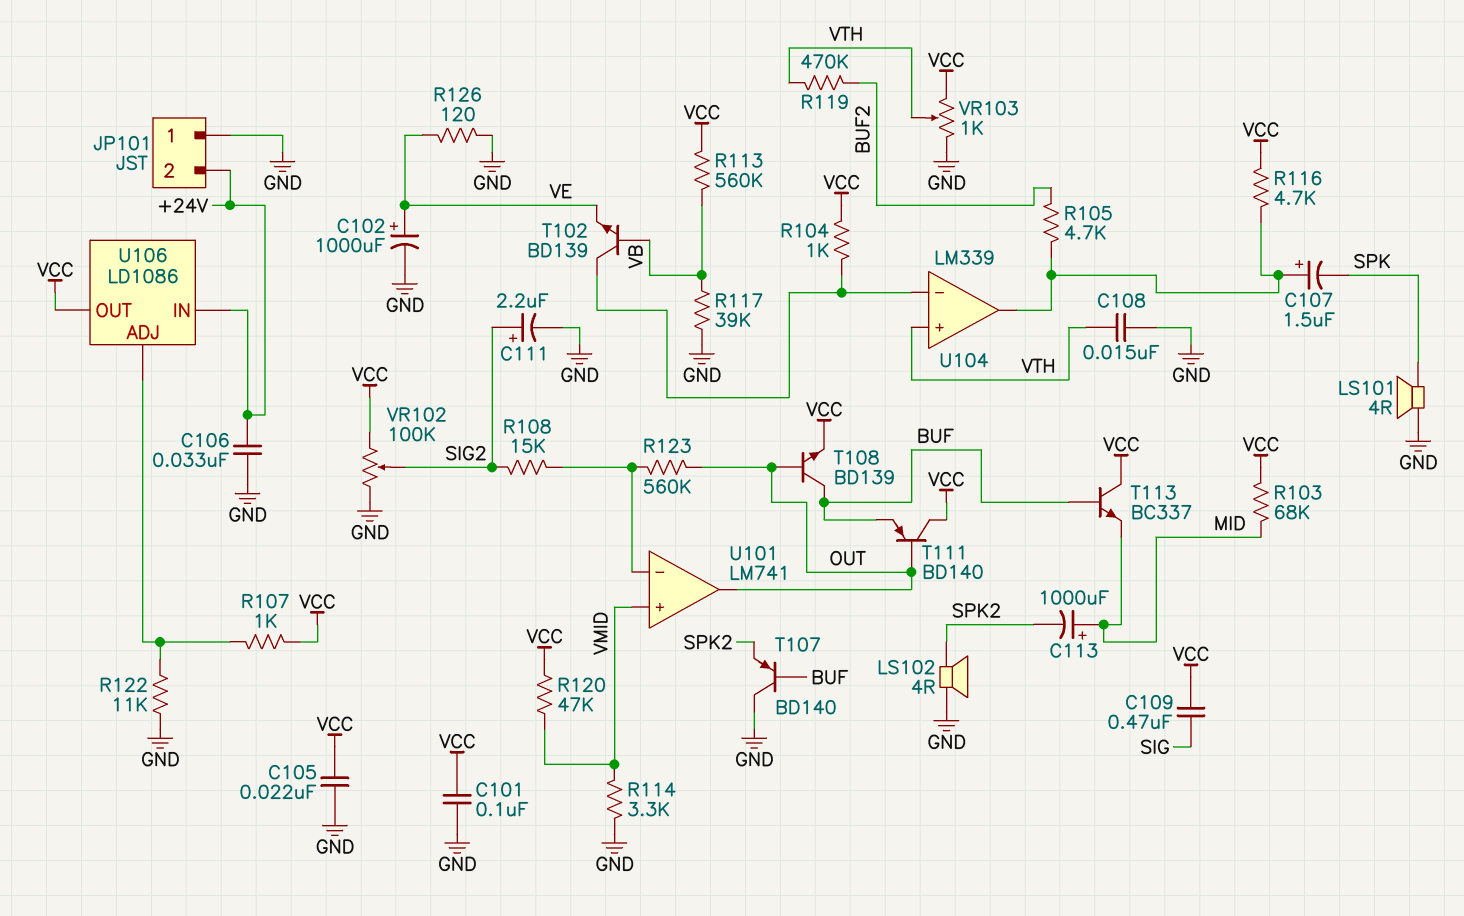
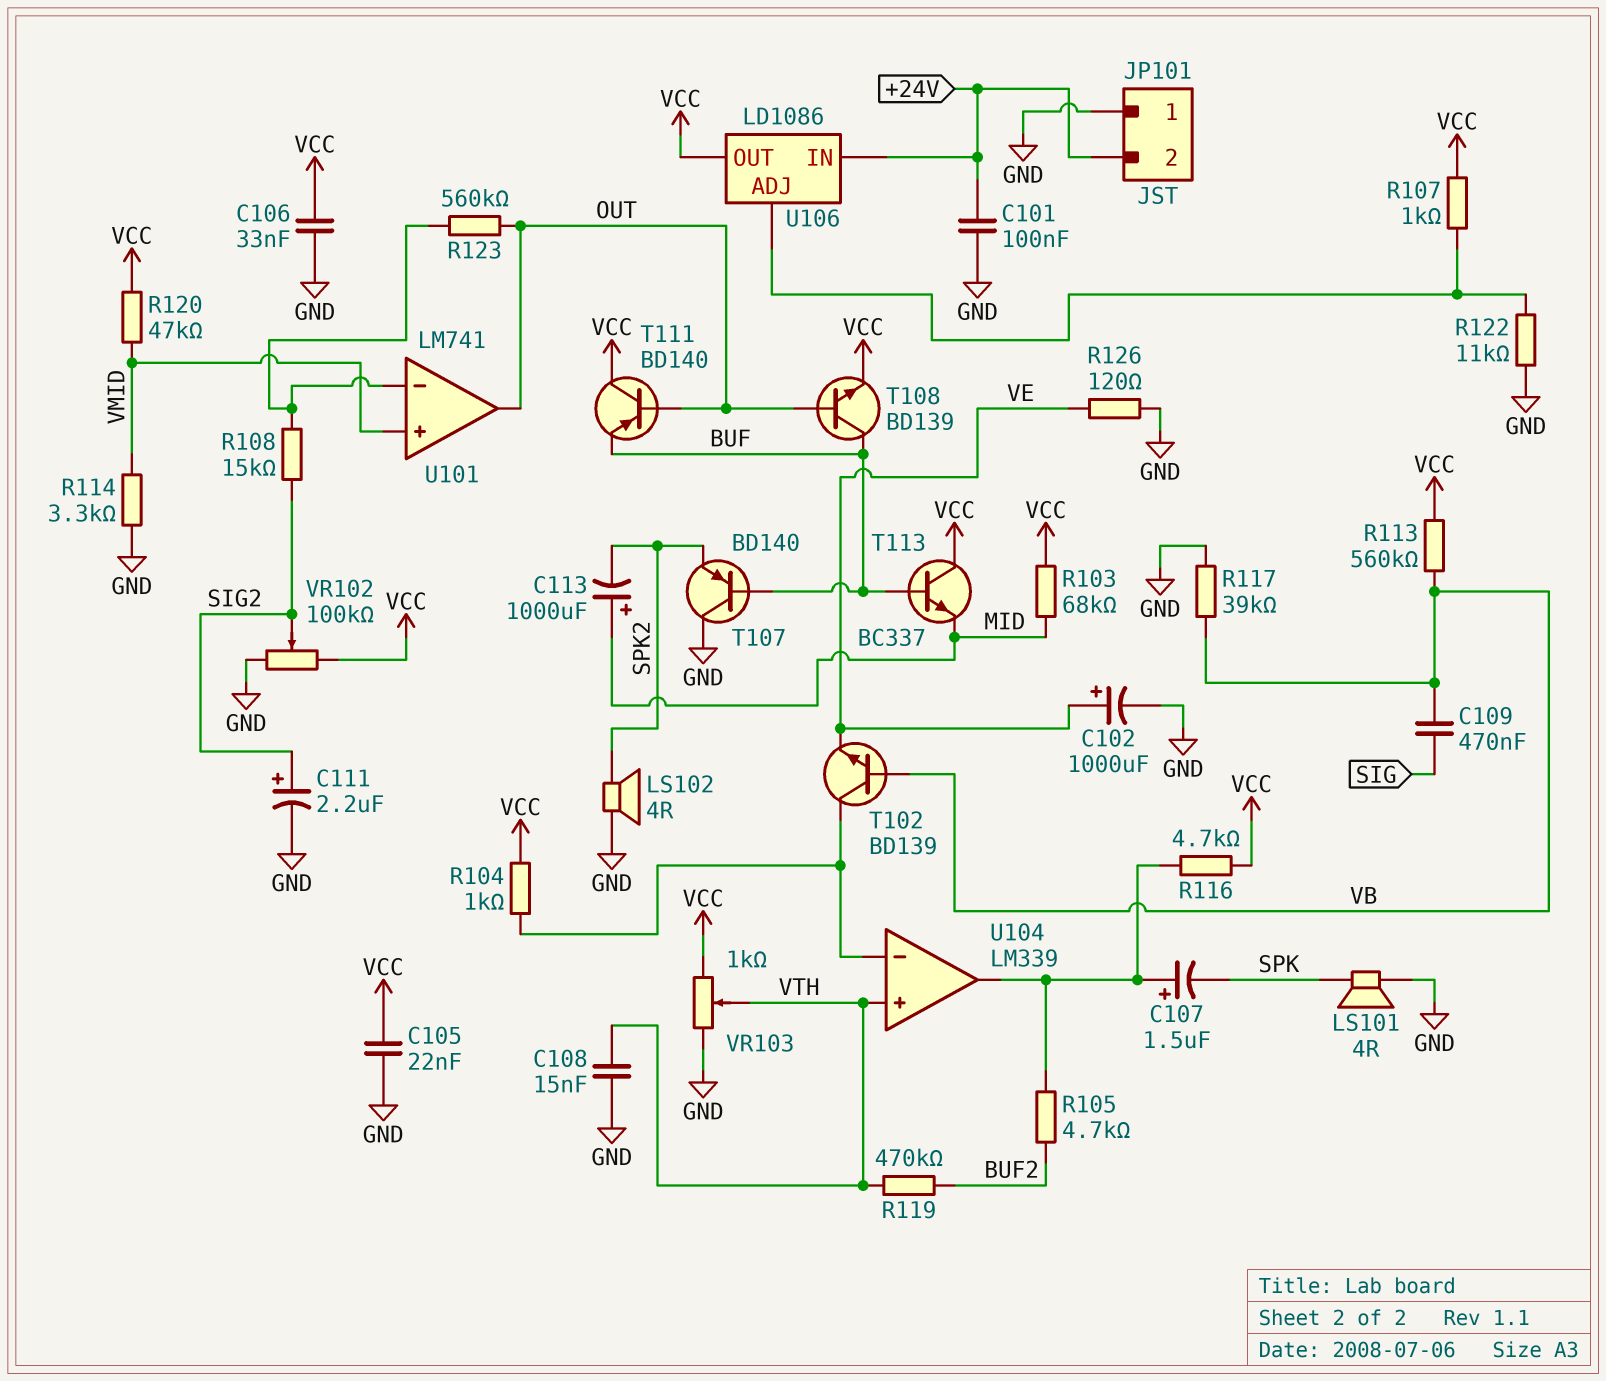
C101: 100nF (GND, VCC) -> 100nF (+24V, GND)
C106: 33nF (+24V, GND) -> 33nF (GND, VCC)
C109: 470nF (SIG, VCC) -> 470nF (SIG, VB)

